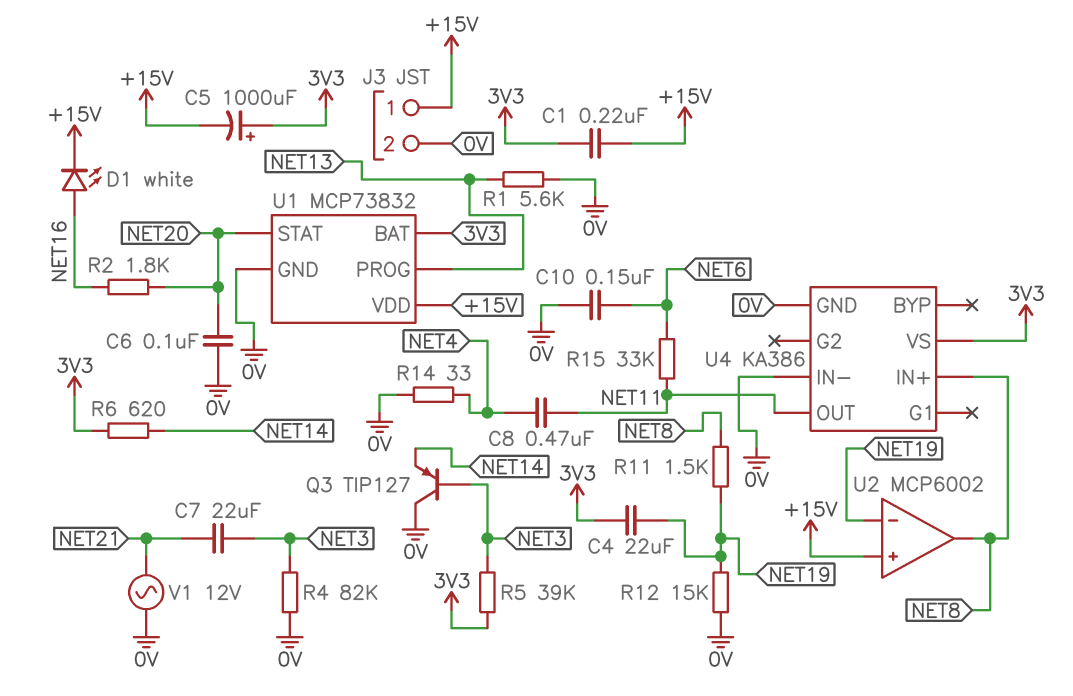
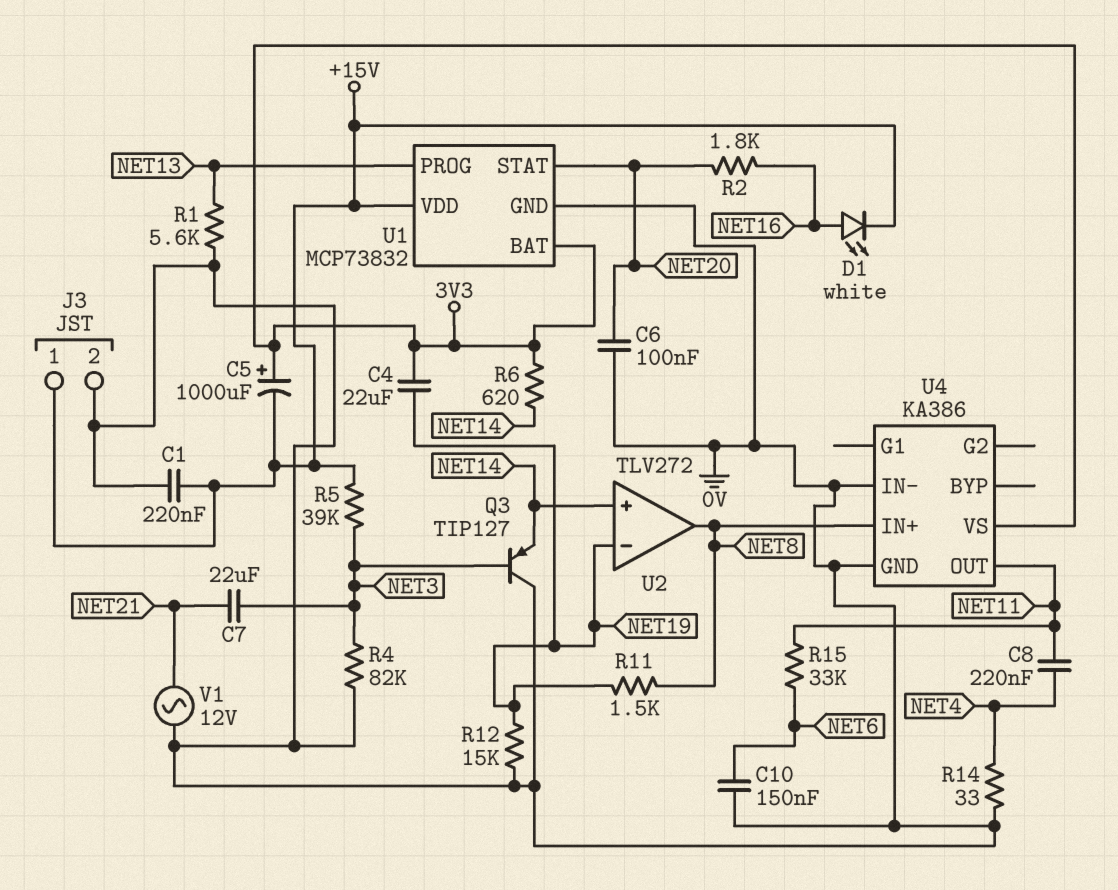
C1: 220nF (+15V, 3V3) -> 220nF (+15V, 0V)
C8: 470nF (NET4, NET11) -> 220nF (NET4, NET11)
R5: 39k (3V3, NET3) -> 39k (+15V, NET3)
U2: MCP6002 -> TLV272
U2 pin in+: +15V -> NET14

